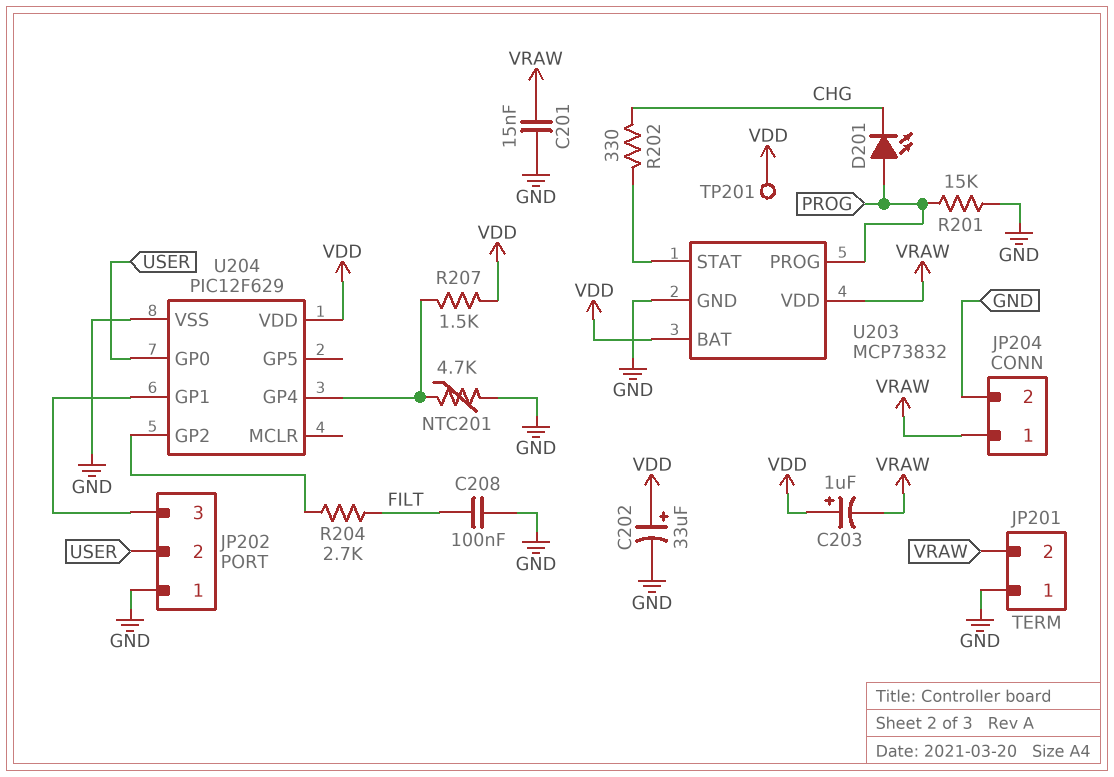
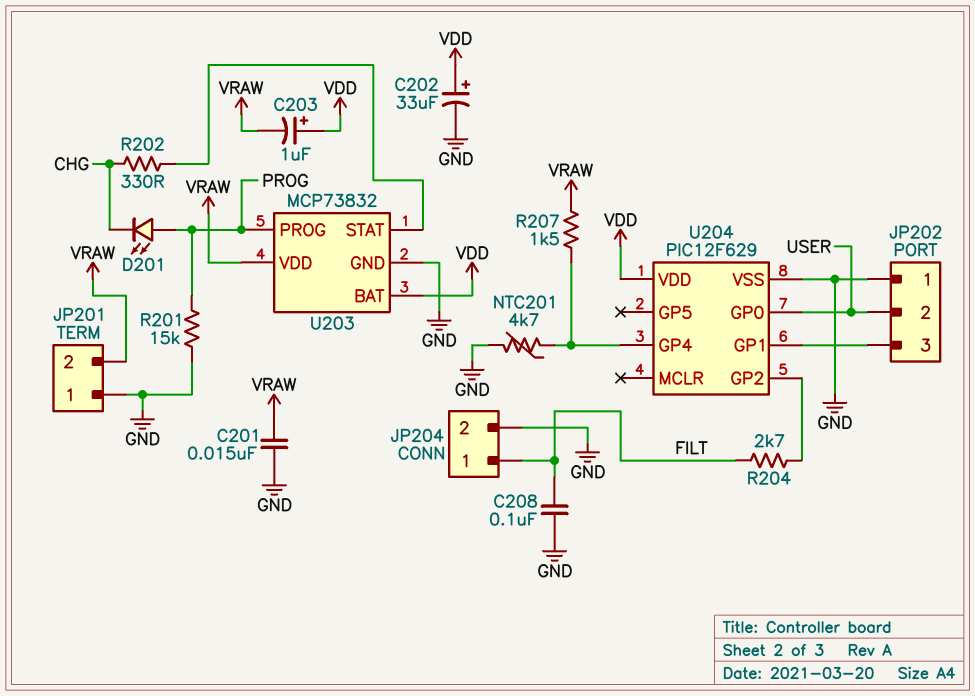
JP204 pin 1: VRAW -> FILT
R207: 1.5k (U204/GP4, VDD) -> 1.5k (U204/GP4, VRAW)
TP201: test point (VDD) -> none

